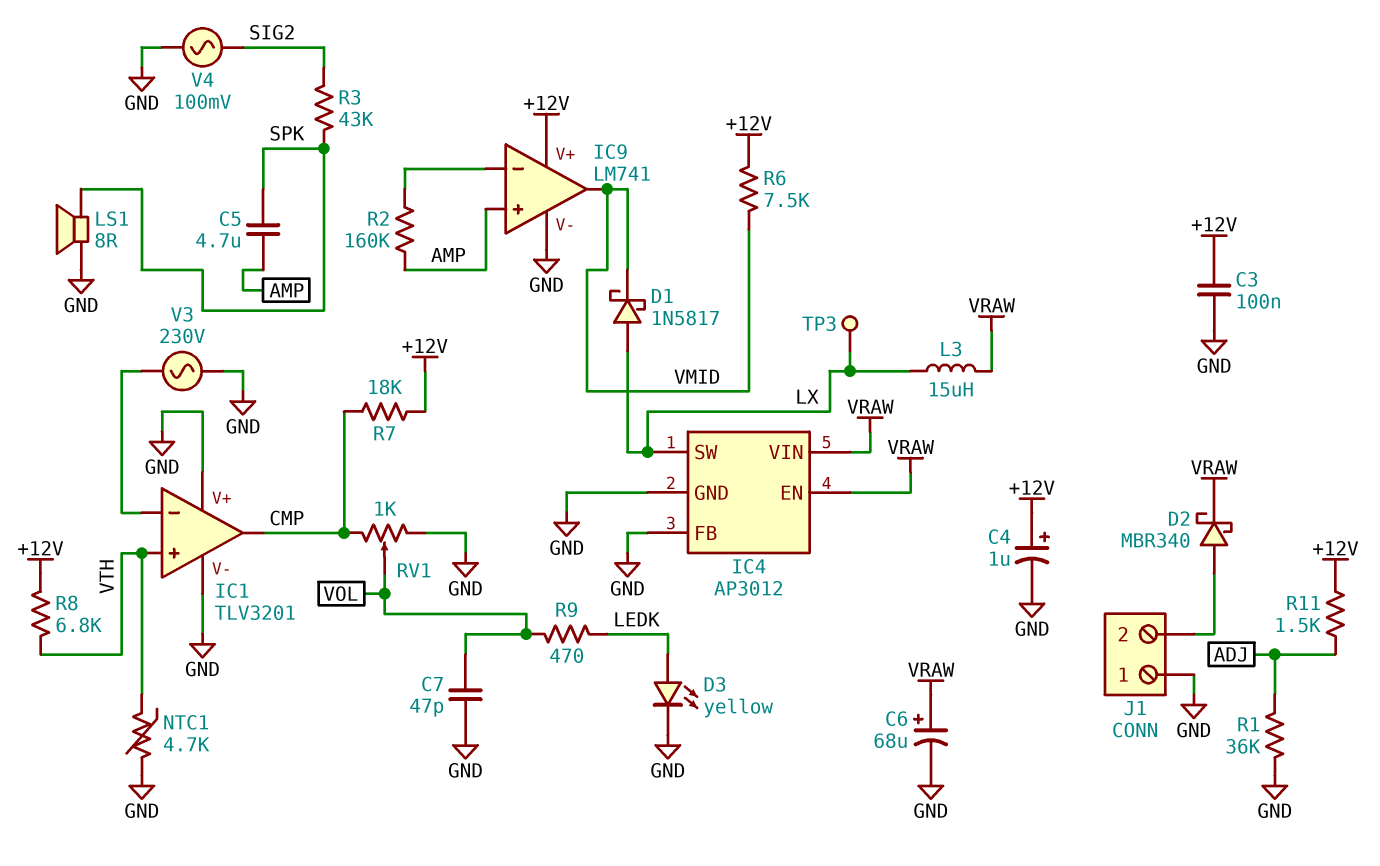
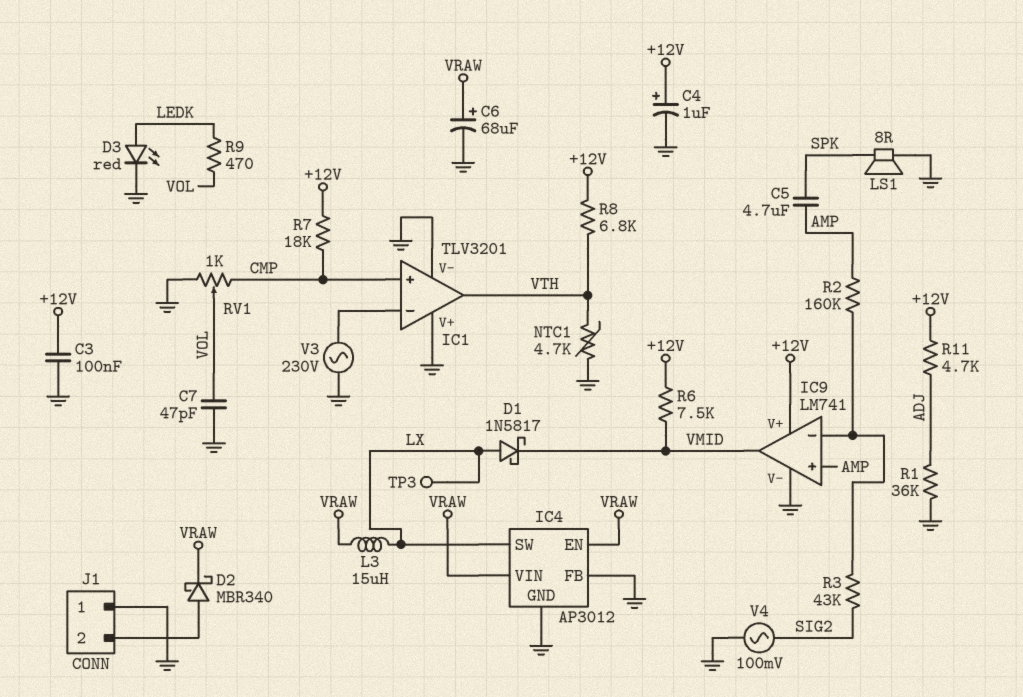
D3: LED yellow (A LEDK, K GND) -> LED red (A LEDK, K GND)
IC1 pin in+: VTH -> CMP
IC1 pin out: CMP -> VTH
R3: 43k (SIG2, SPK) -> 43k (IC9/in-, SIG2)
R11: 1.5k (+12V, ADJ) -> 4.7k (+12V, ADJ)

